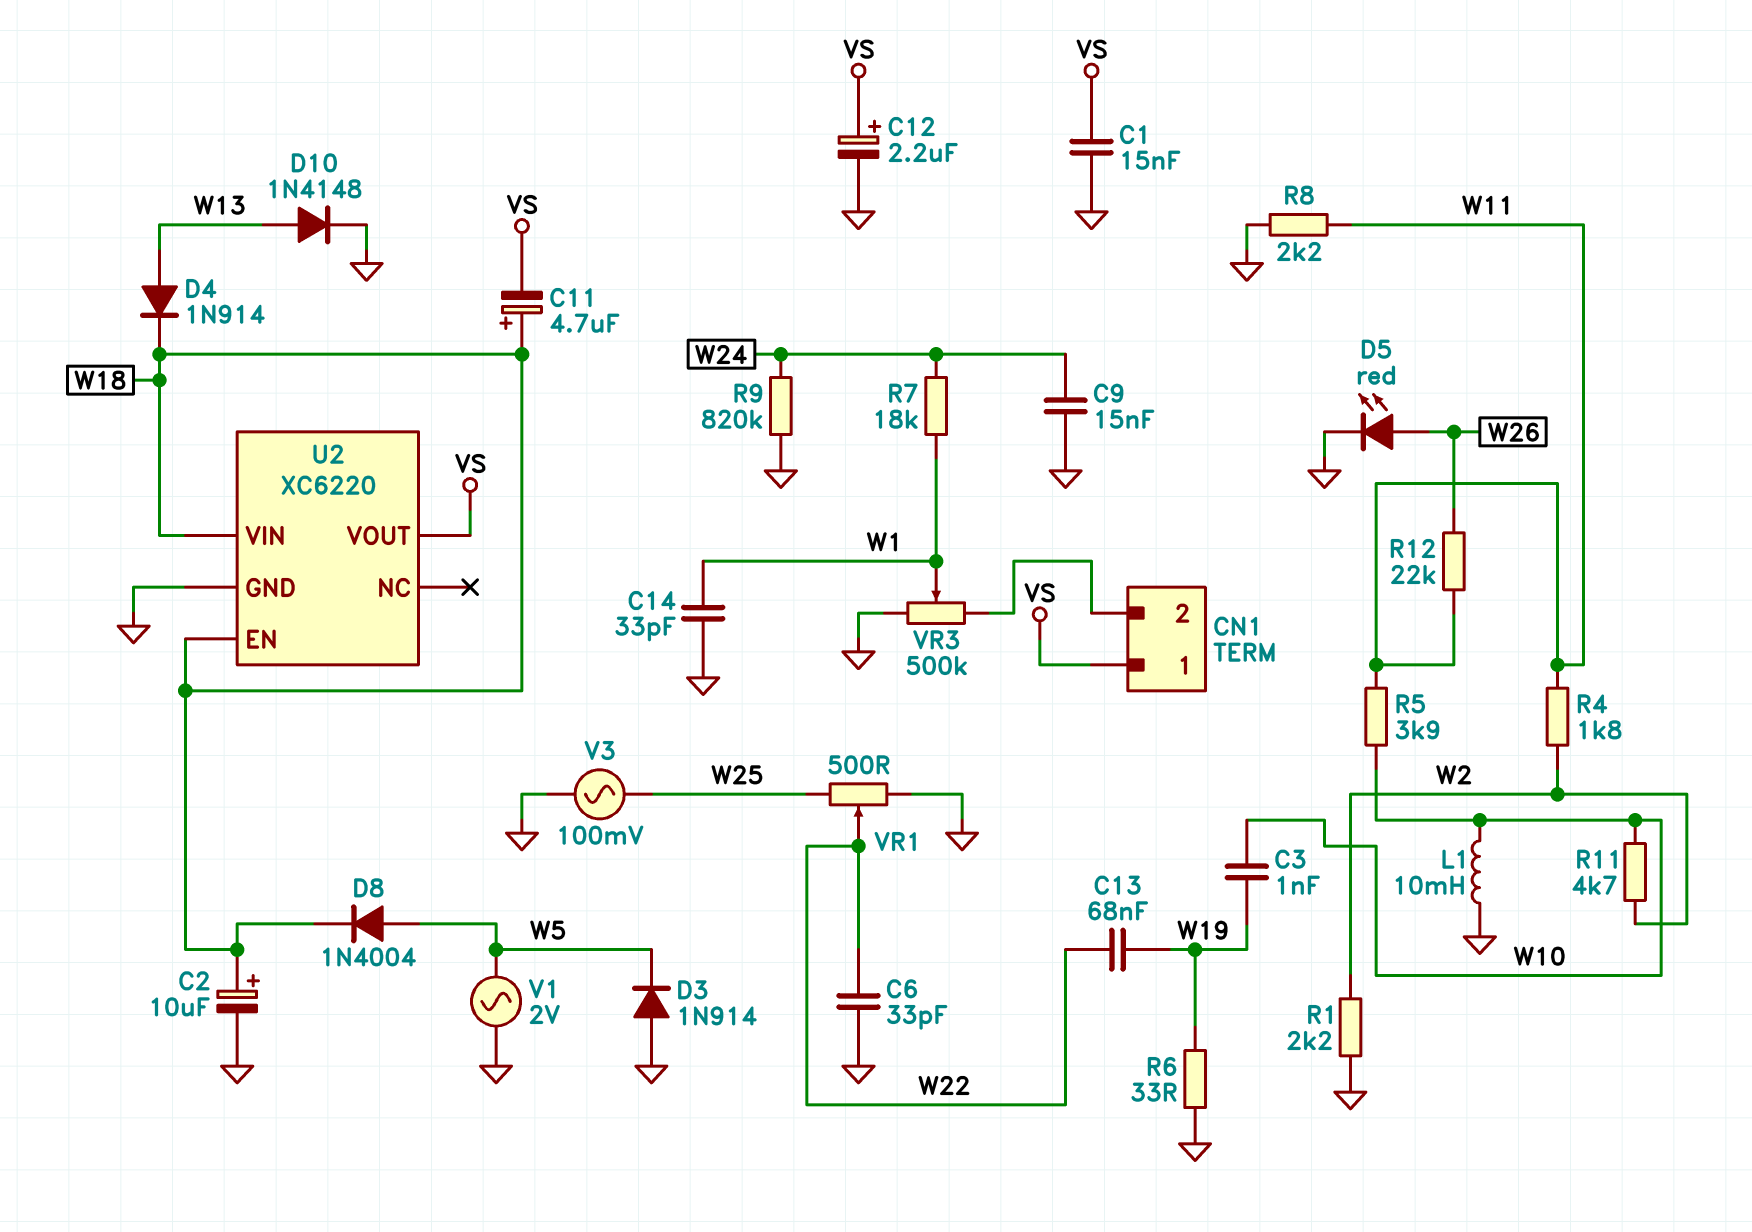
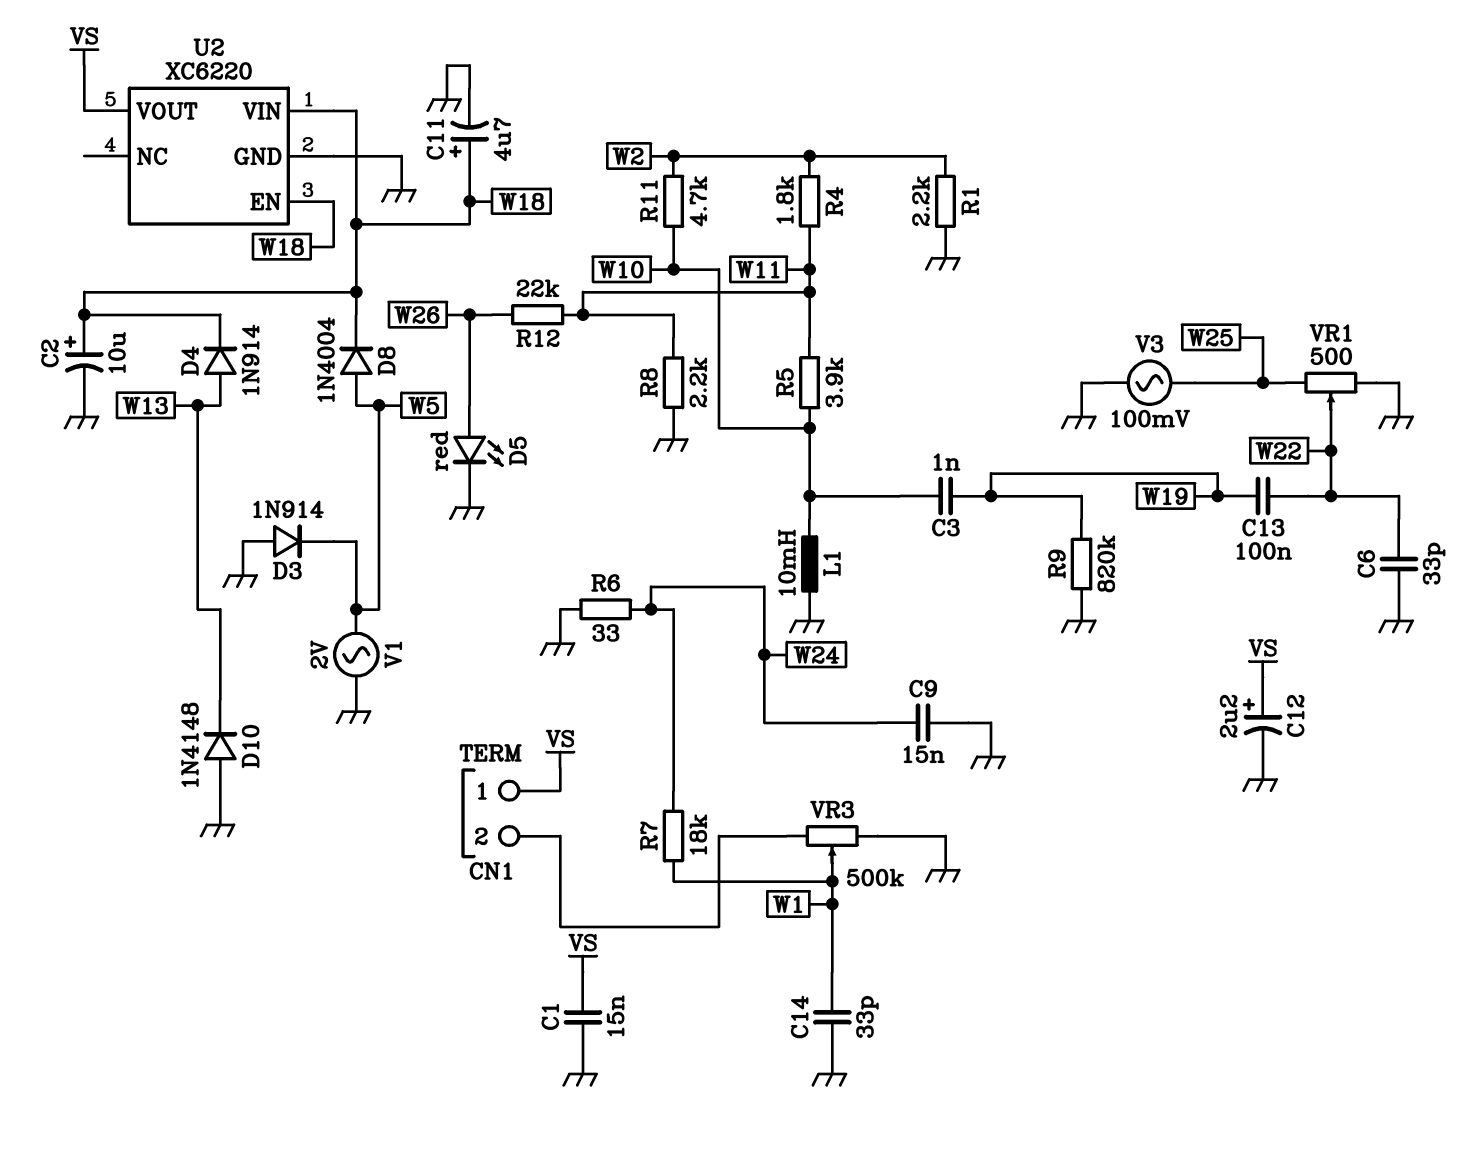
C11: 4.7uF (plus W18, minus VS) -> 4.7uF (plus W18, minus GND)
C13: 68nF (W19, W22) -> 100nF (W19, W22)
D10: diode 1N4148 (A W13, K GND) -> diode 1N4148 (A GND, K W13)
R6: 33 (GND, W19) -> 33 (GND, W24)
R9: 820k (GND, W24) -> 820k (GND, W19)

